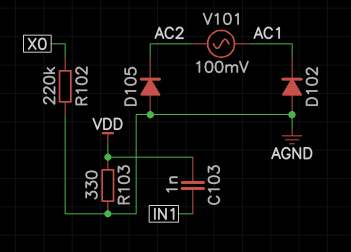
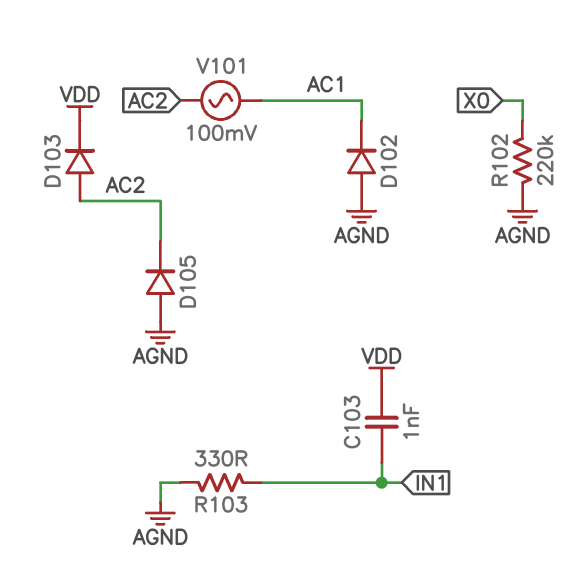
D103: none -> diode (A AC2, K VDD)
R103: 330 (AGND, VDD) -> 330 (AGND, IN1)

